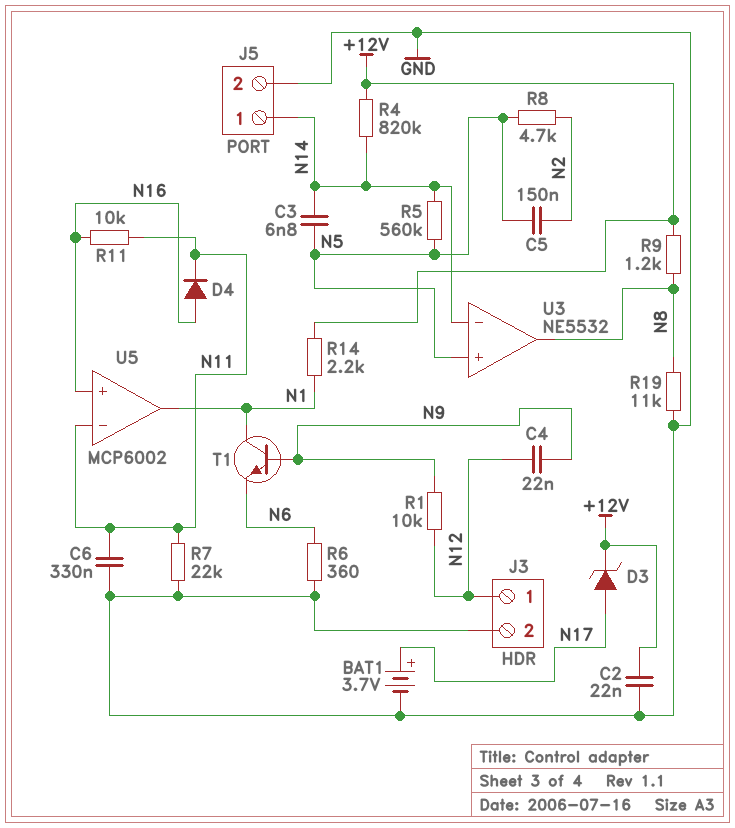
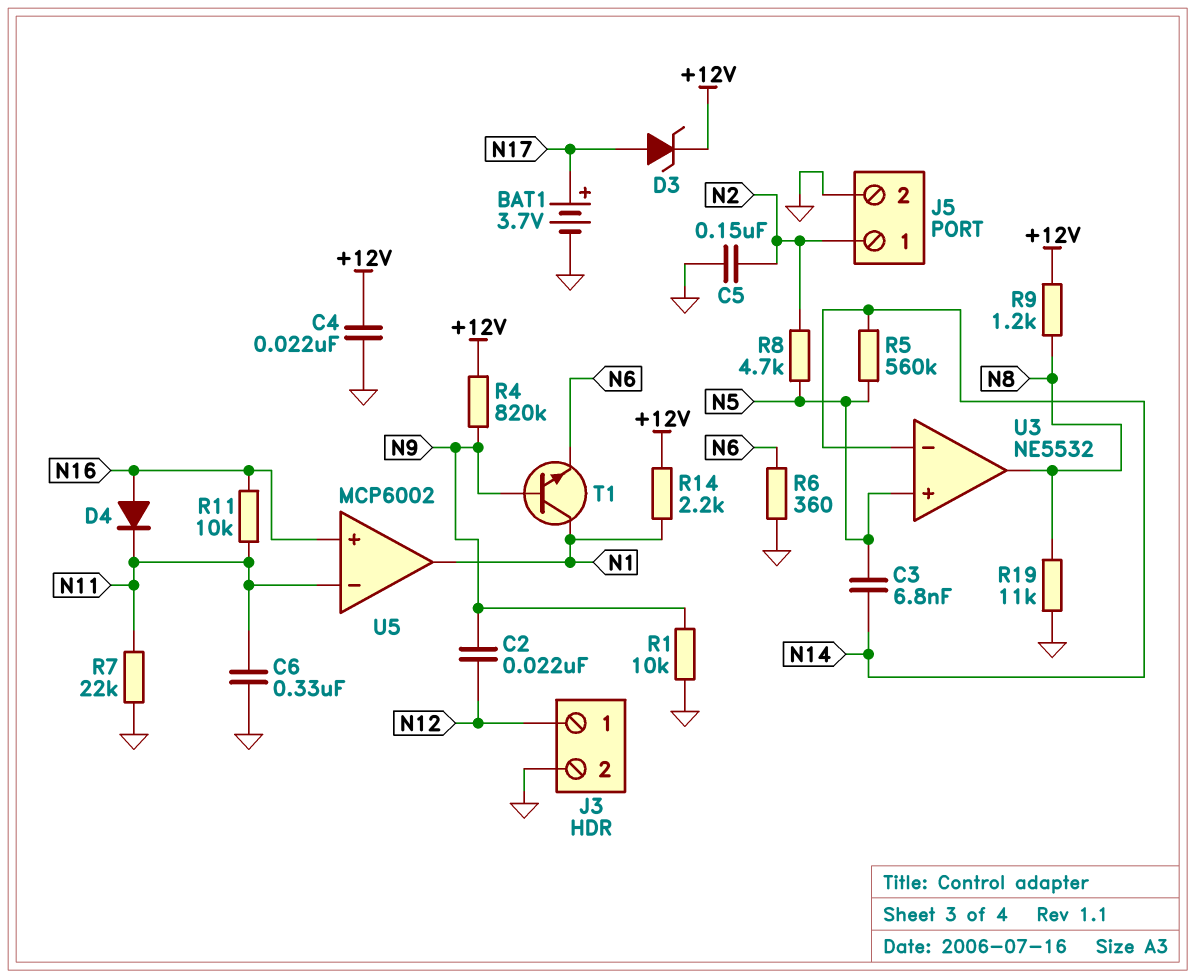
C2: 22nF (+12V, GND) -> 22nF (N9, N12)
C4: 22nF (N9, N12) -> 22nF (+12V, GND)
C5: 150nF (N2, N5) -> 150nF (GND, N2)
J5 pin 1: N14 -> N2
R1: 10k (N9, N12) -> 10k (GND, N9)
R4: 820k (+12V, N14) -> 820k (+12V, N9)

